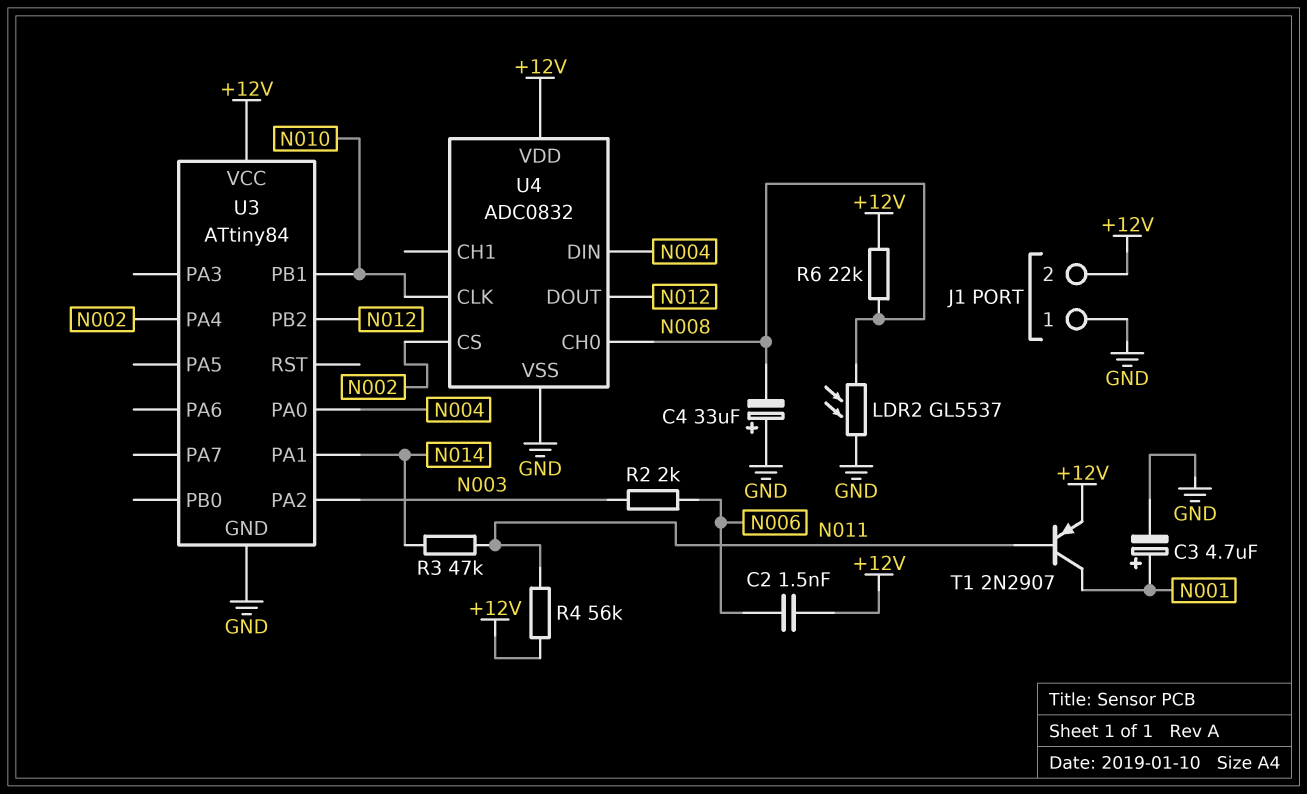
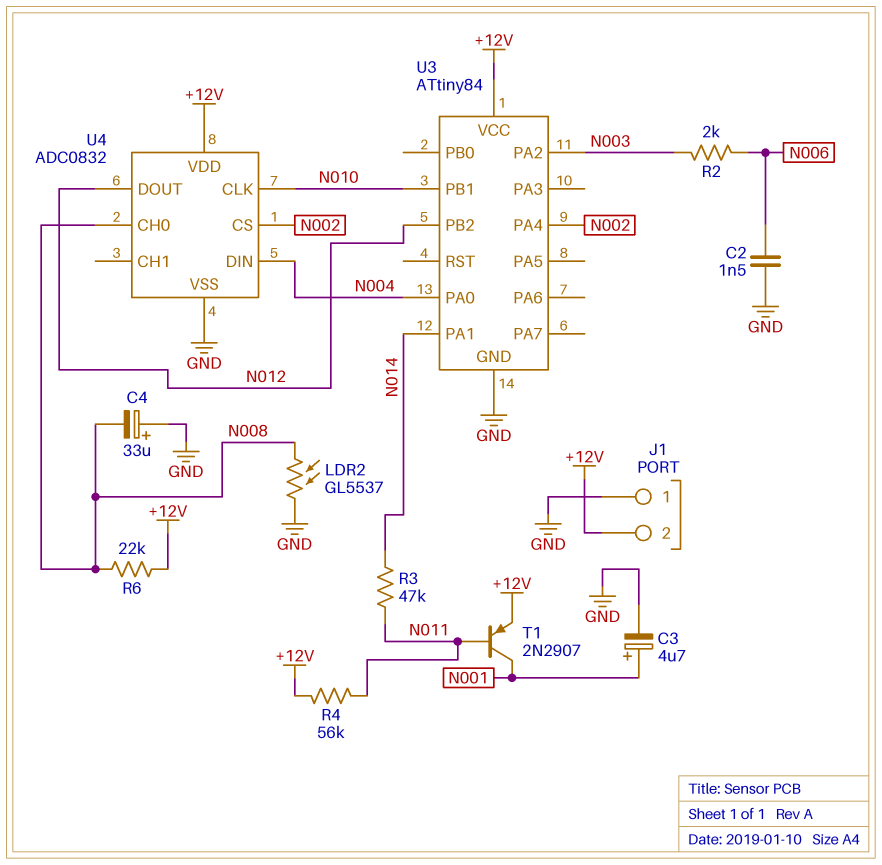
C2: 1.5nF (+12V, N006) -> 1.5nF (GND, N006)

